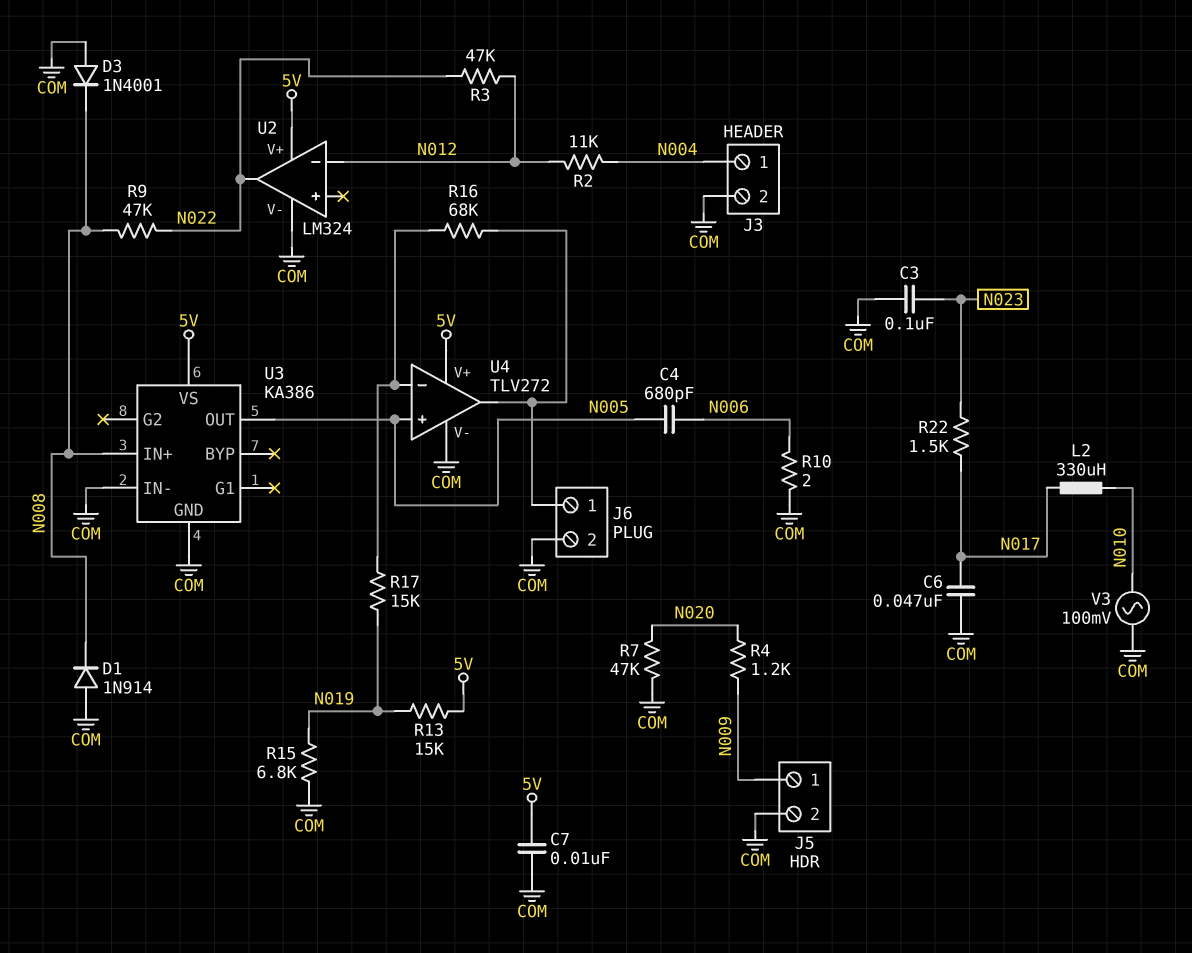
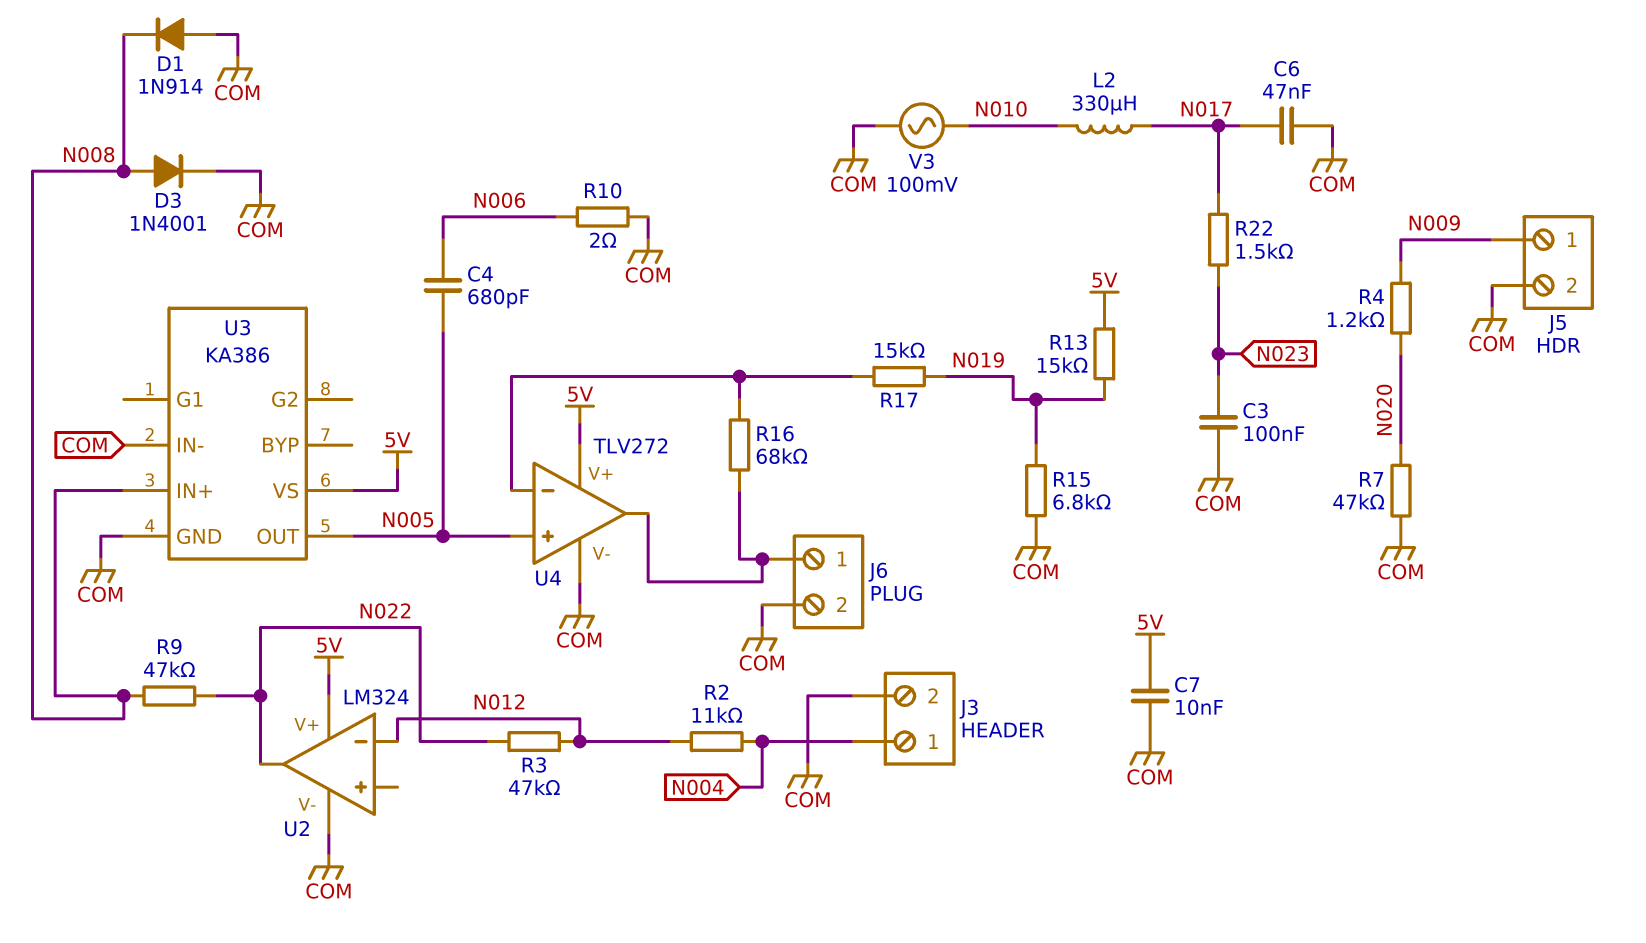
D3: diode 1N4001 (A COM, K N008) -> diode 1N4001 (A N008, K COM)

